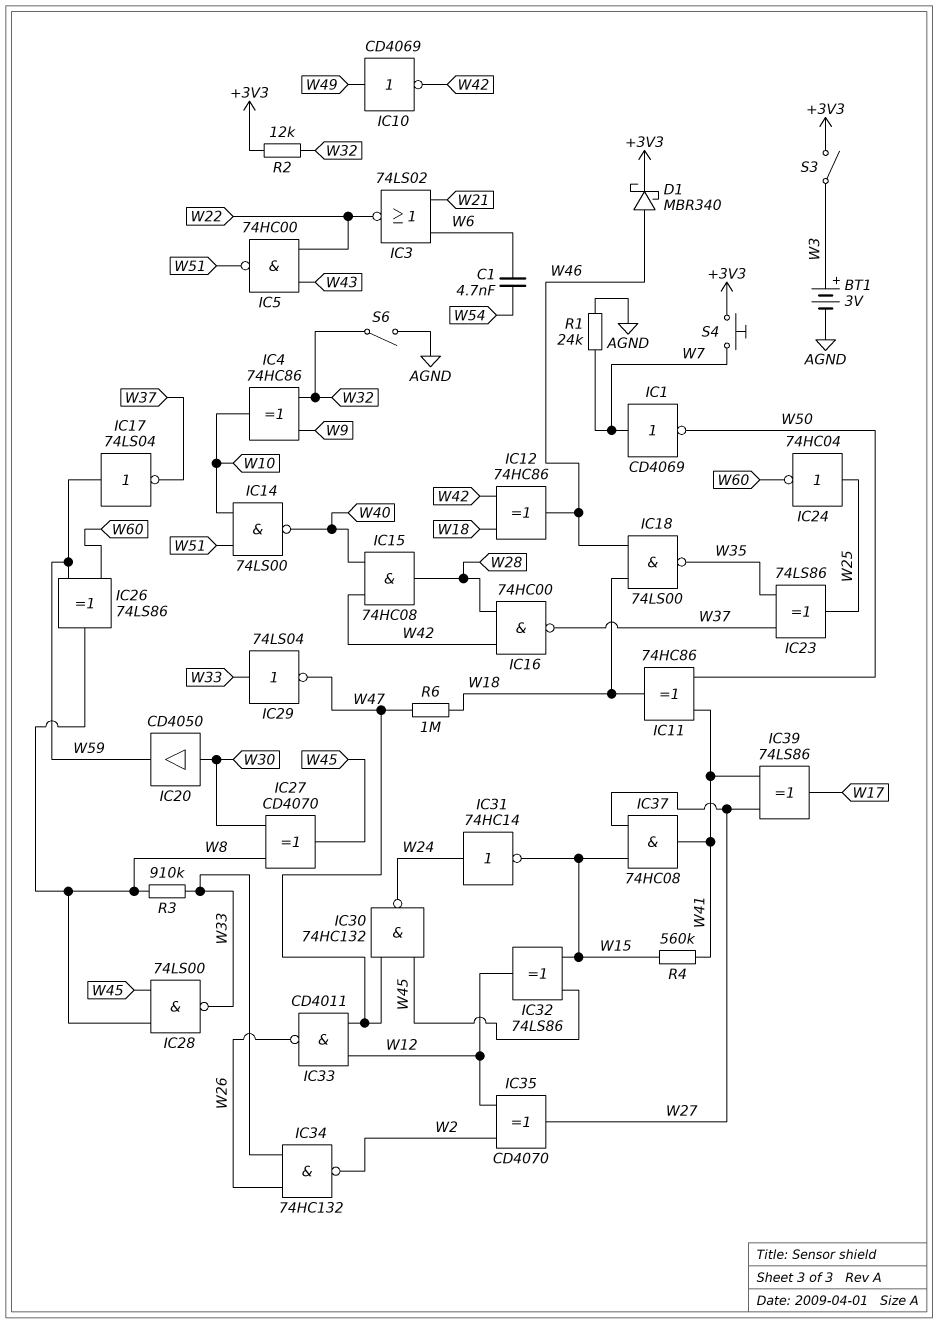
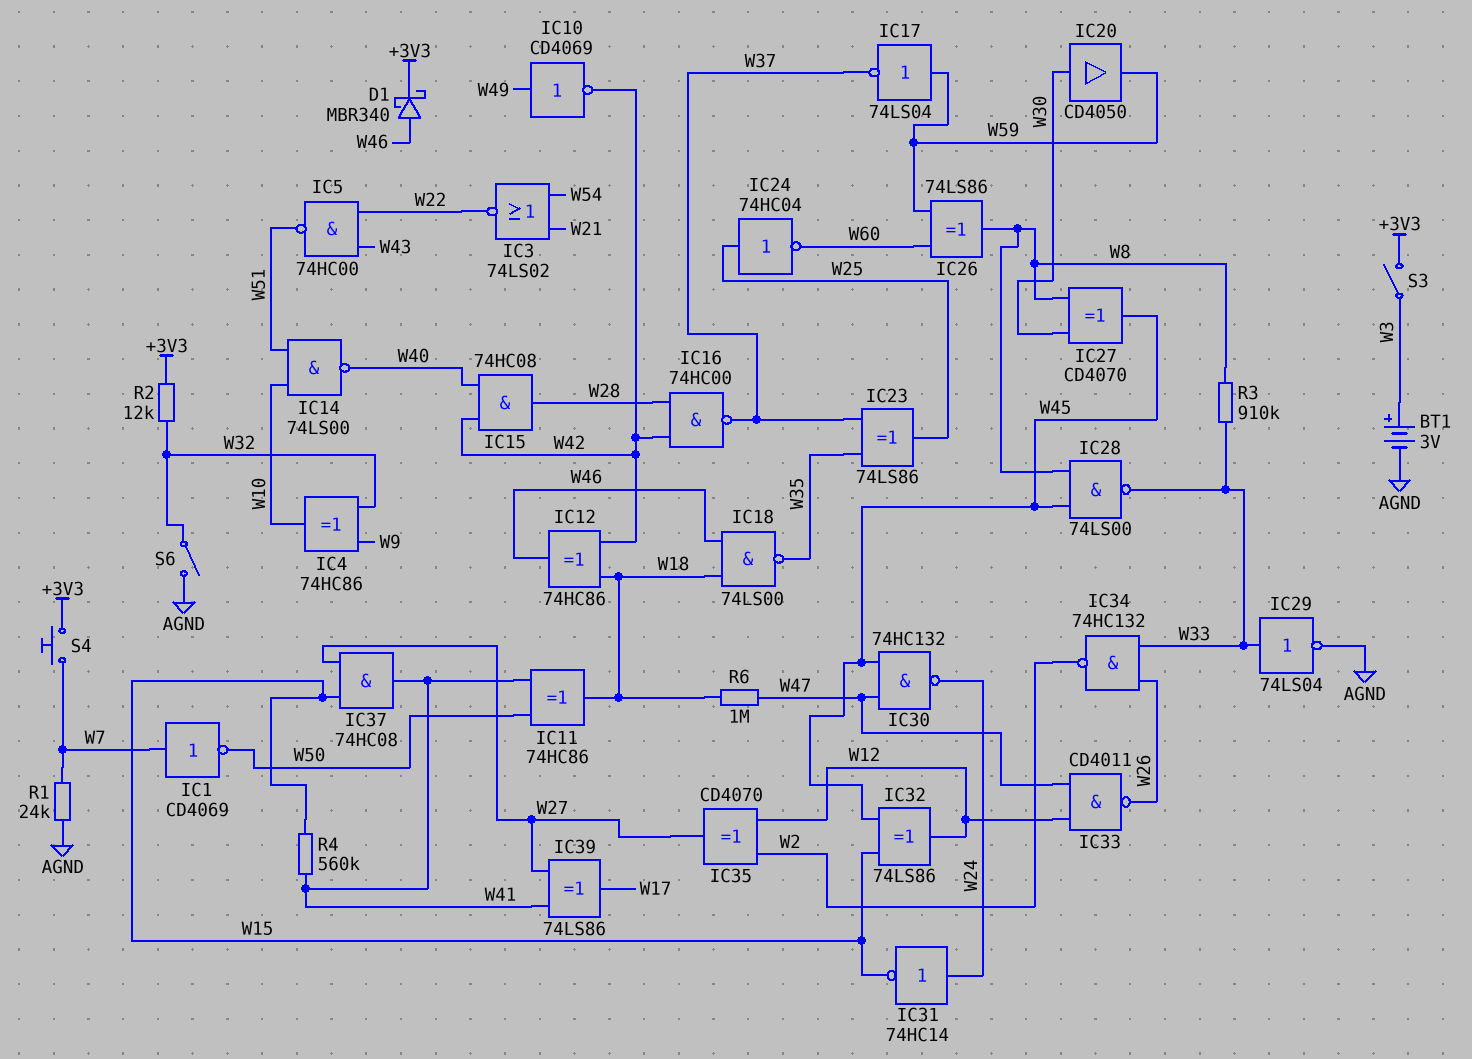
C1: 4.7nF (W6, W54) -> none
IC3: NOR 74LS02 (in W6, in W21, out W22) -> NOR 74LS02 (in W21, in W54, out W22)
IC29: NOT 74LS04 (in W33, out W47) -> NOT 74LS04 (in W33, out AGND)

